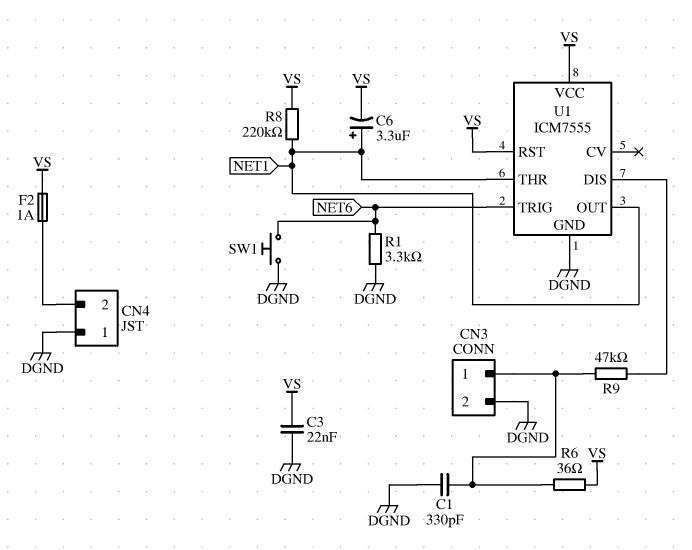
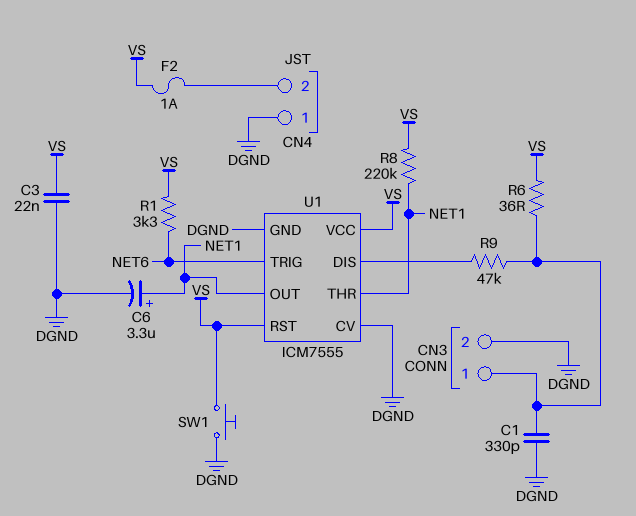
C6: 3.3uF (plus NET1, minus VS) -> 3.3uF (plus NET1, minus DGND)
R1: 3.3k (DGND, NET6) -> 3.3k (NET6, VS)
SW1: button (DGND, NET6) -> button (DGND, VS)
U1 pin CV: none -> DGND

